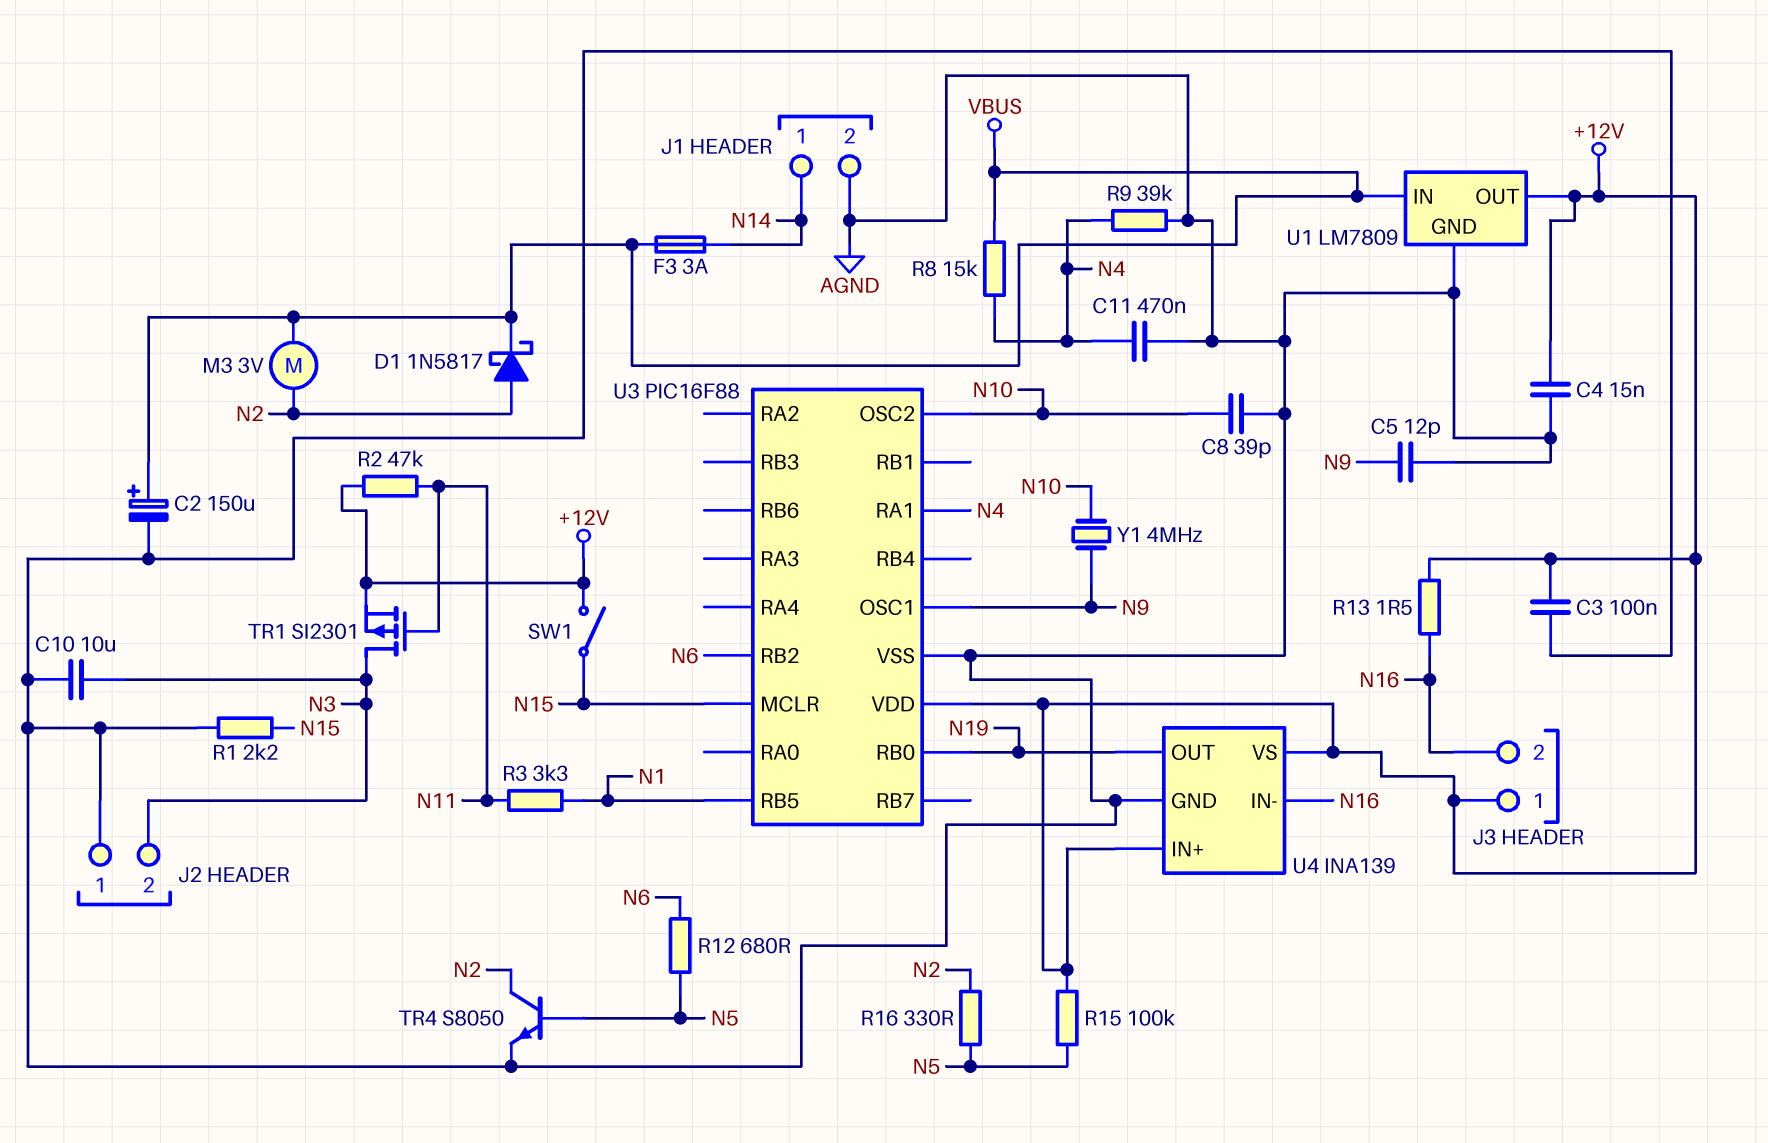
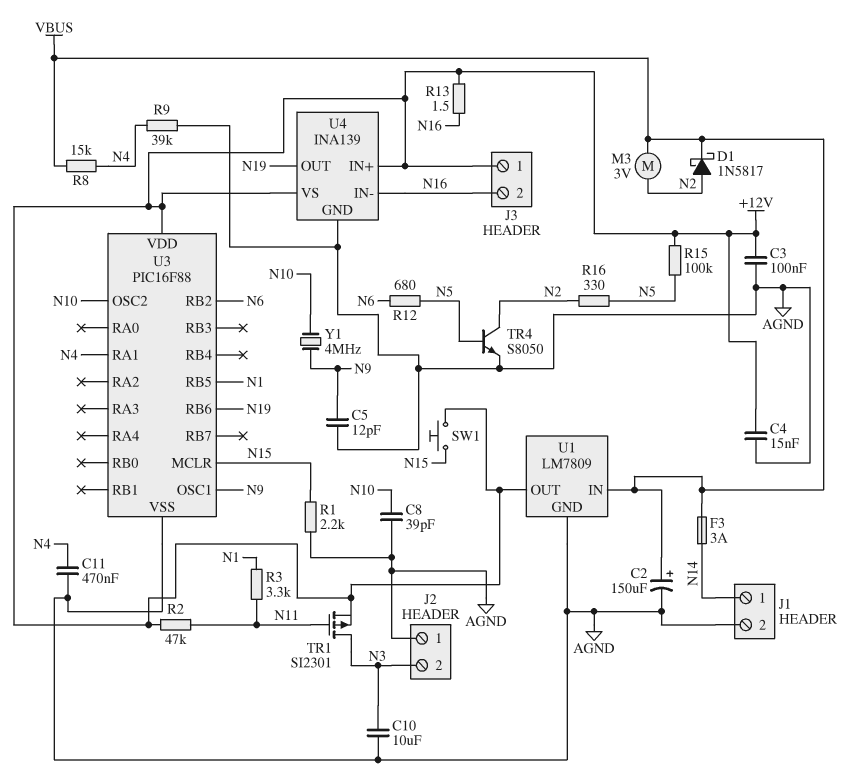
SW1: switch (+12V, N15) -> button (+12V, N15)
U3 pin RB0: N19 -> none
U3 pin RB6: none -> N19

